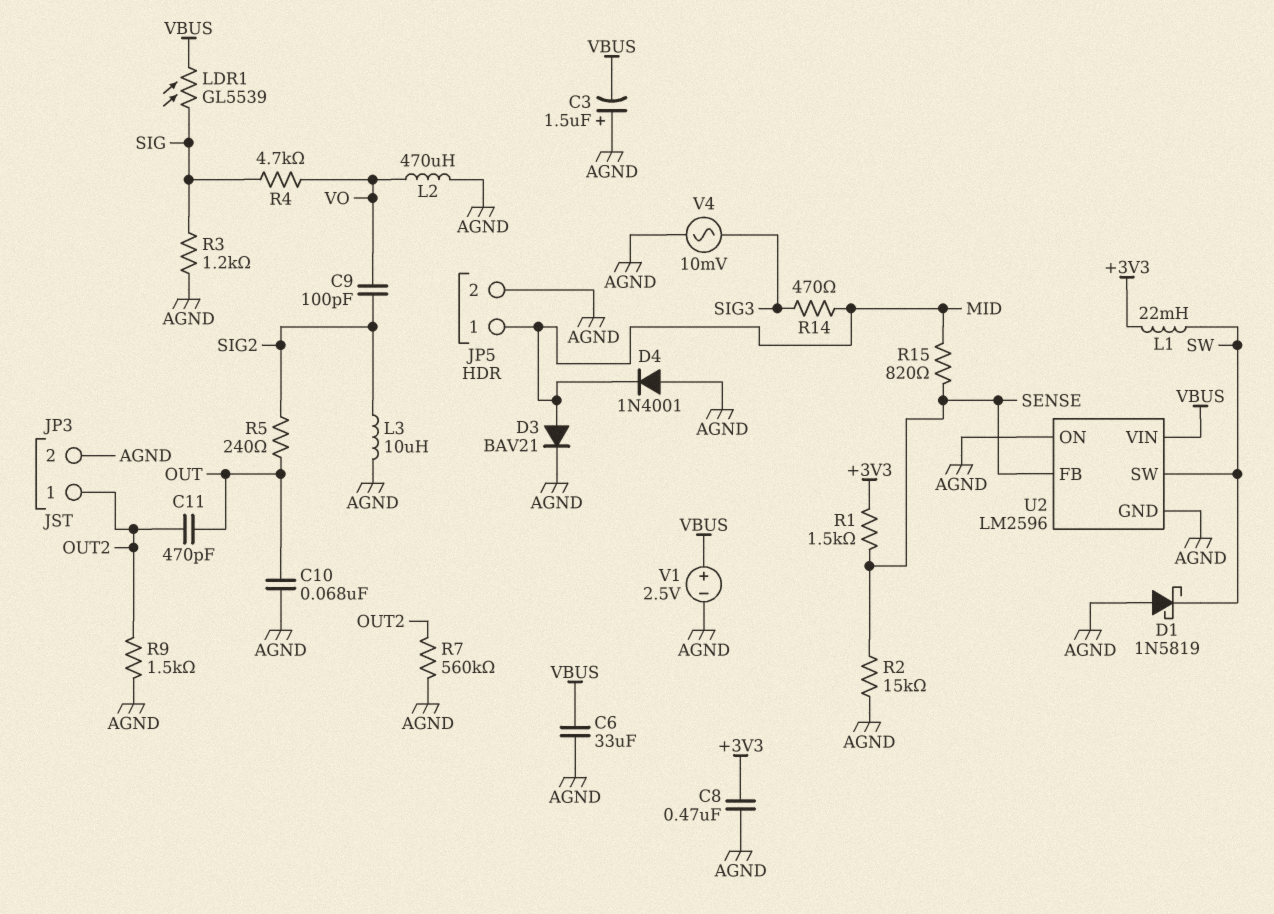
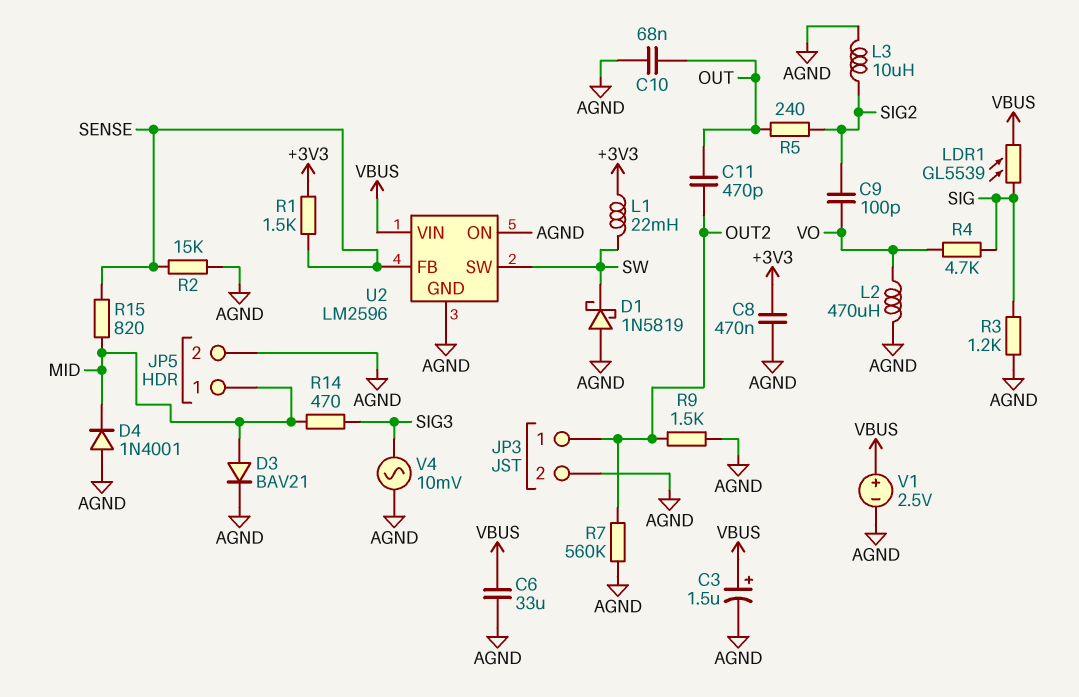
C3: 1.5uF (plus AGND, minus VBUS) -> 1.5uF (plus VBUS, minus AGND)

